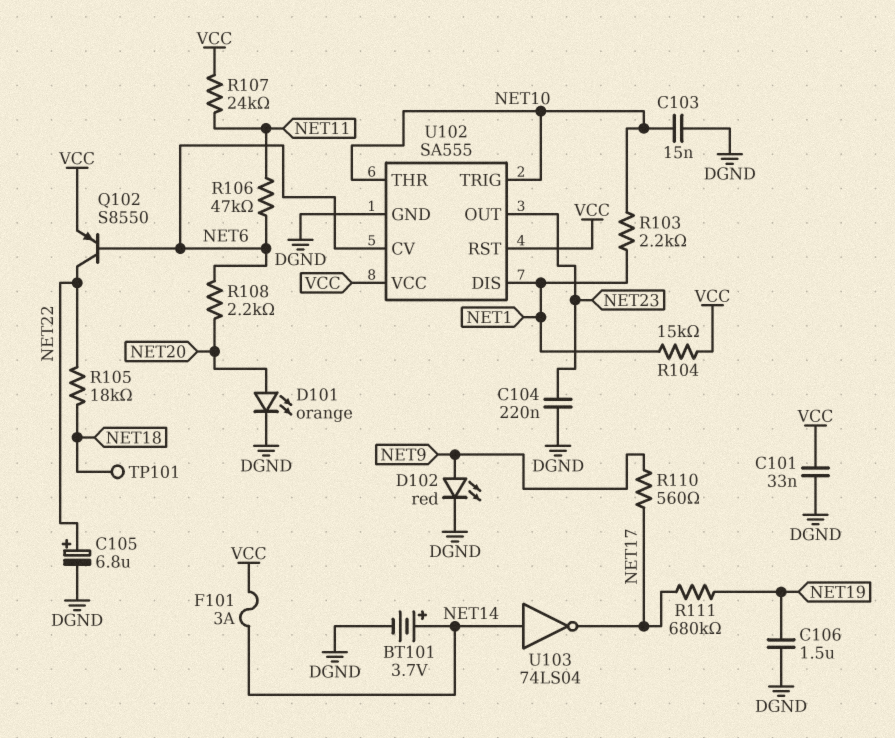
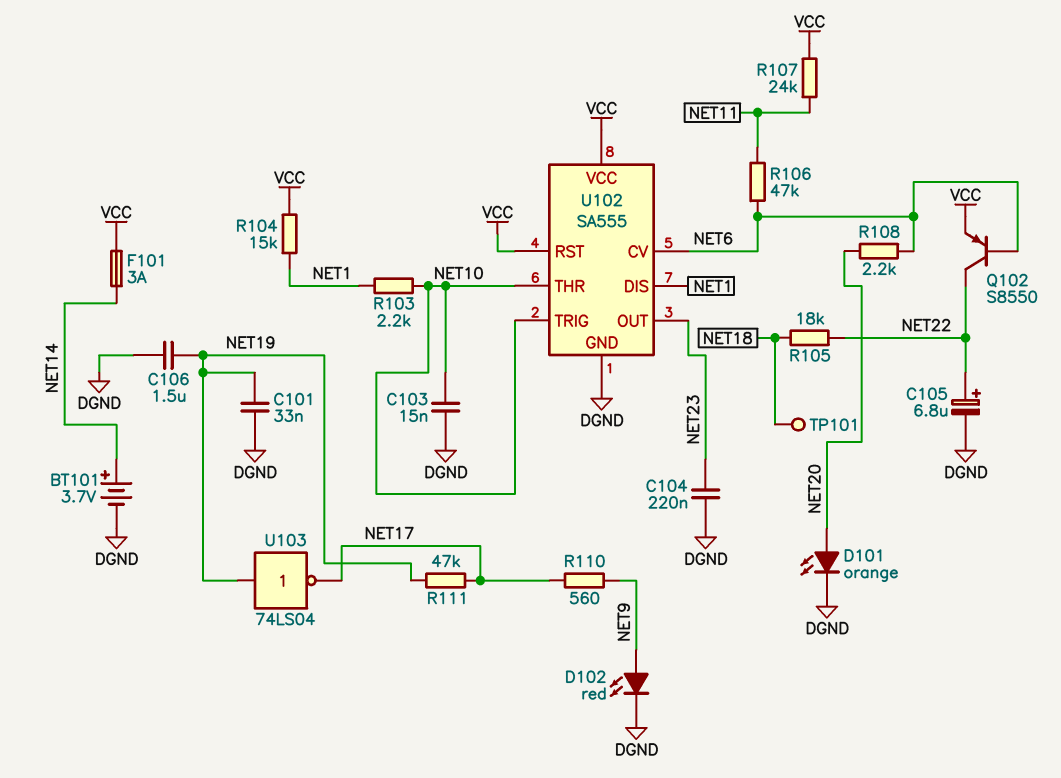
C101: 33nF (DGND, VCC) -> 33nF (DGND, NET19)
R111: 680k (NET17, NET19) -> 47k (NET17, NET19)
U103: NOT 74LS04 (in NET14, out NET17) -> NOT 74LS04 (in NET19, out NET17)

